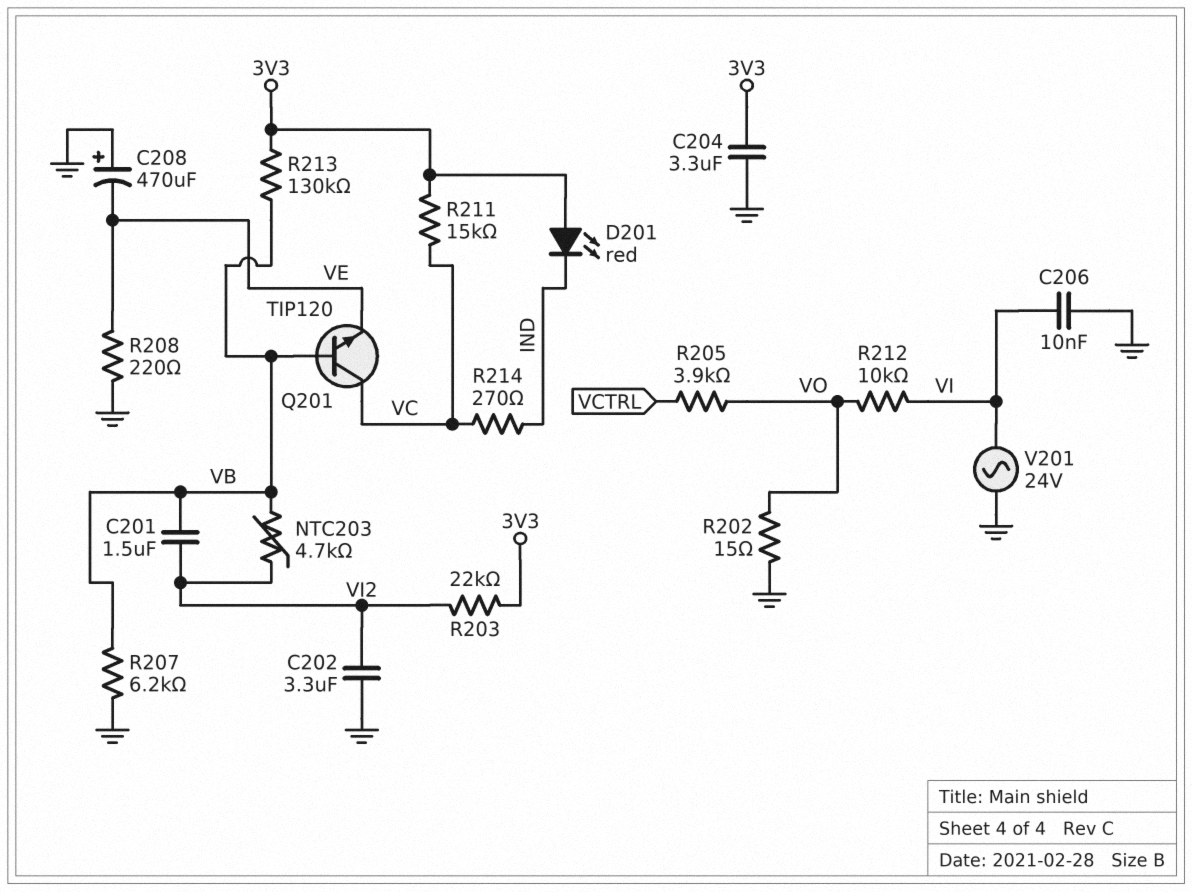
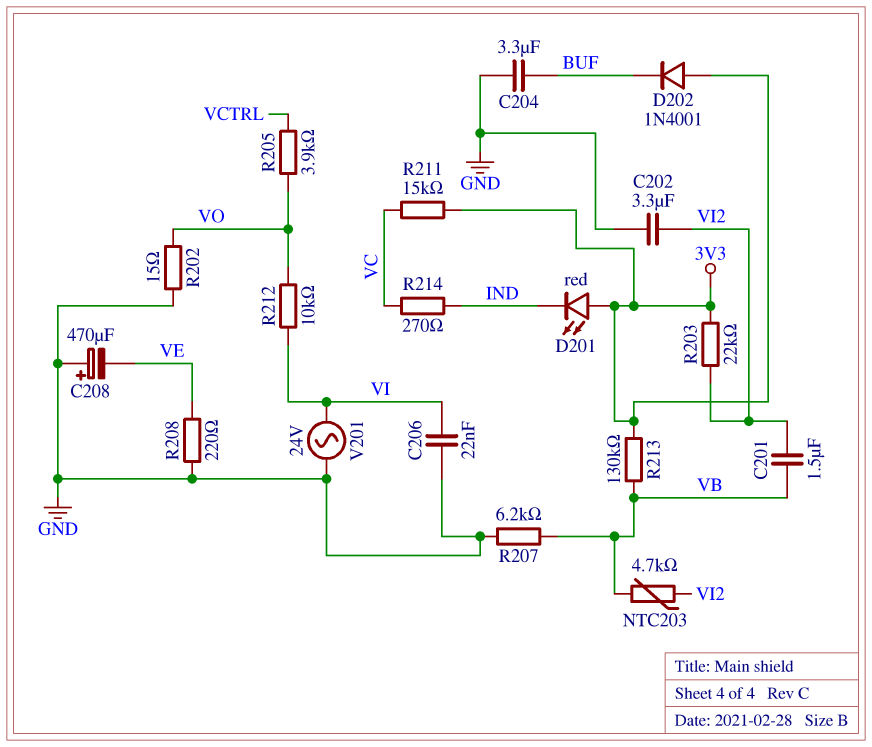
C204: 3.3uF (3V3, GND) -> 3.3uF (BUF, GND)
C206: 10nF (GND, VI) -> 22nF (GND, VI)
D202: none -> diode 1N4001 (A 3V3, K BUF)
Q201: NPN TIP120 (B VB, C VC, E VE) -> none

